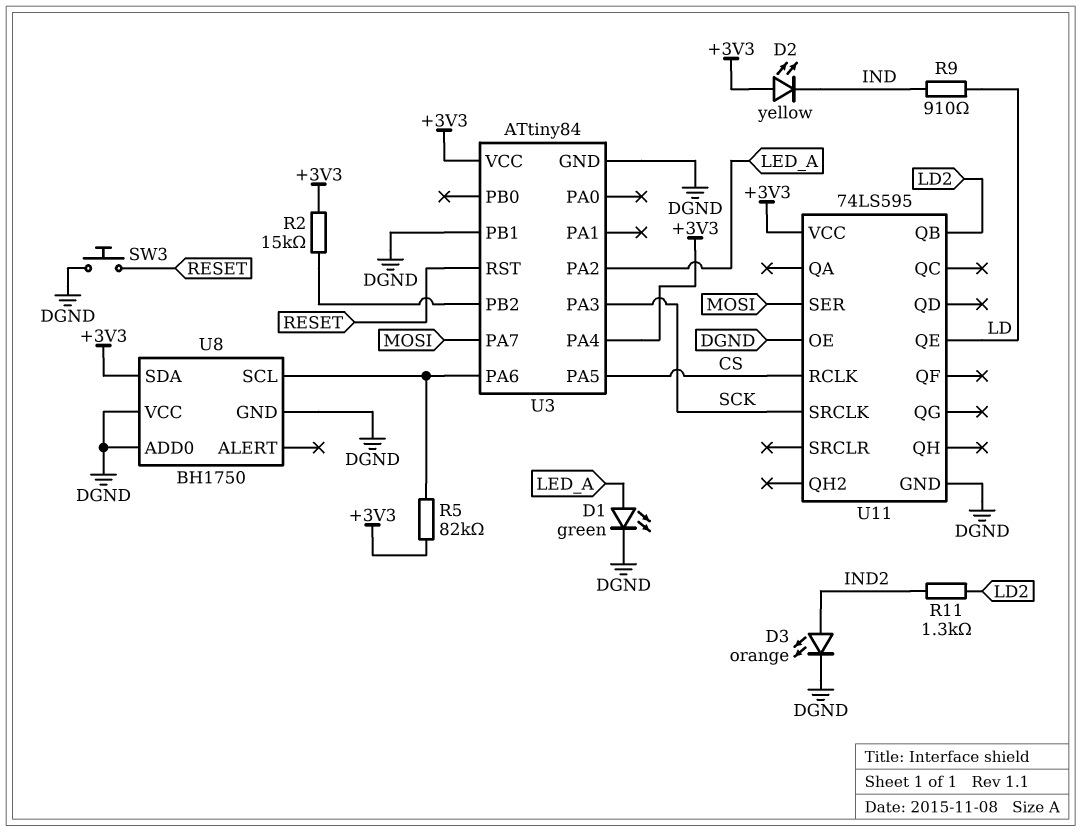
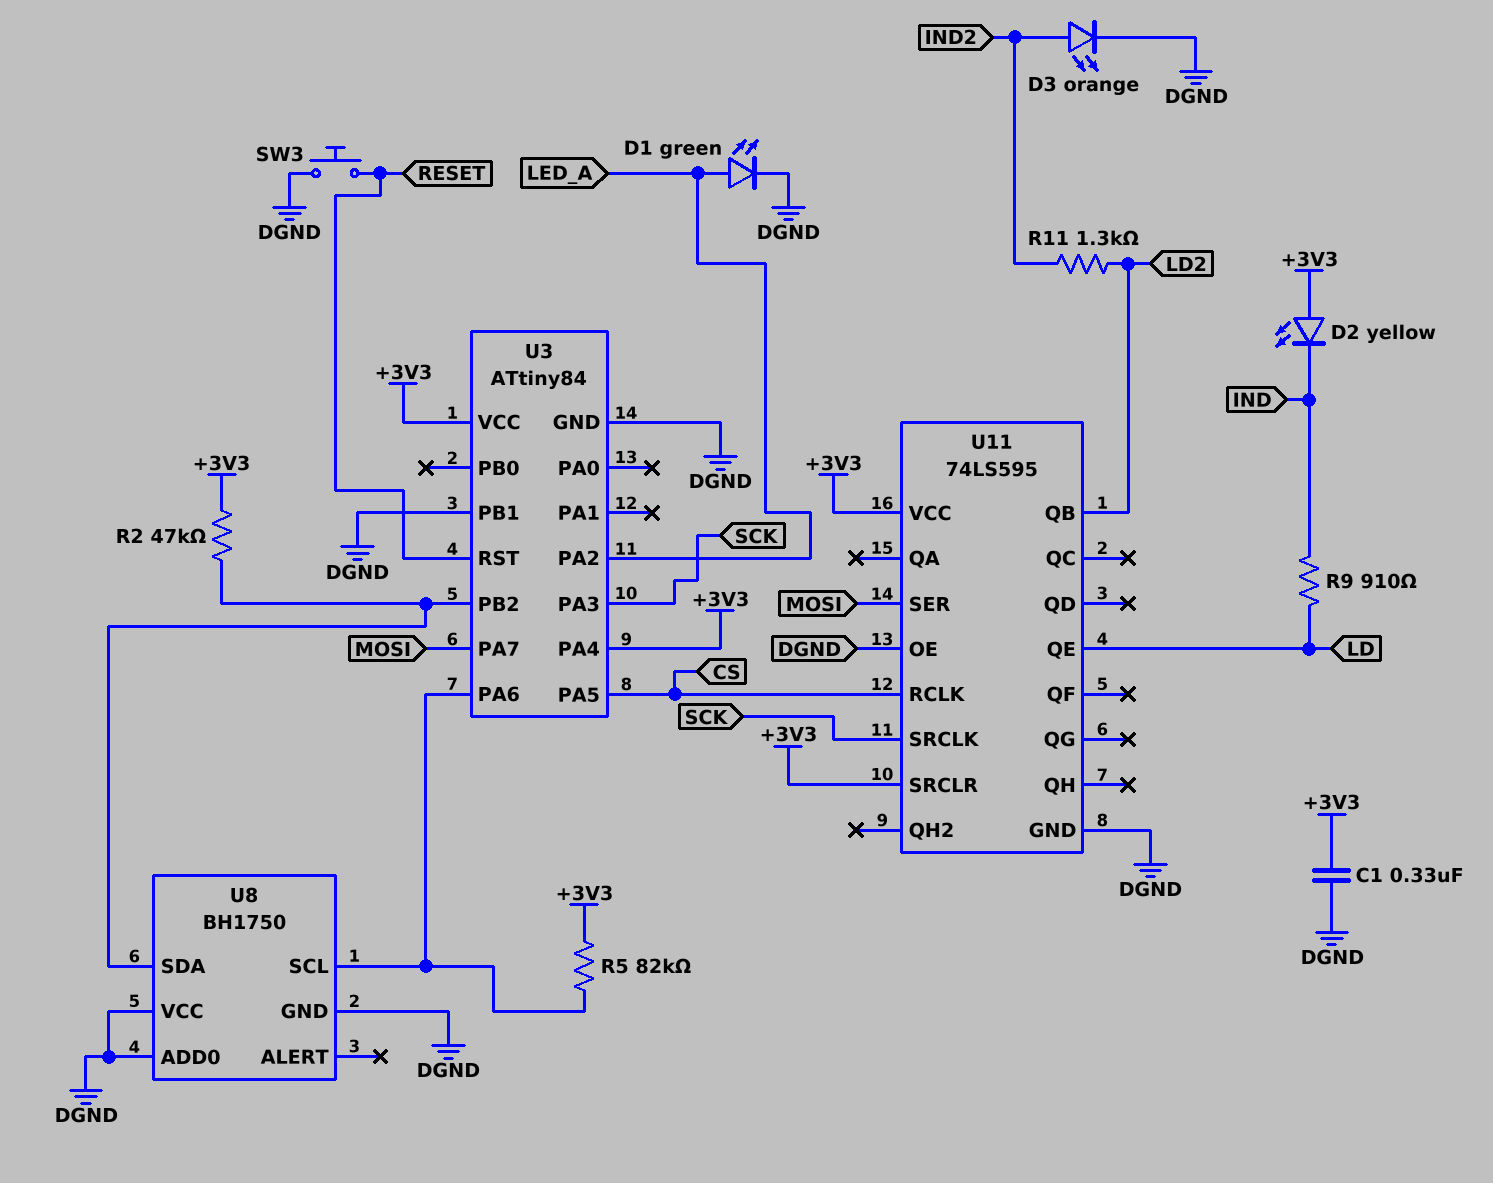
C1: none -> 330nF (+3V3, DGND)
R2: 15k (+3V3, U3/PB2) -> 47k (+3V3, U3/PB2)
U8 pin SDA: +3V3 -> U3/PB2
U11 pin SRCLR: none -> +3V3

